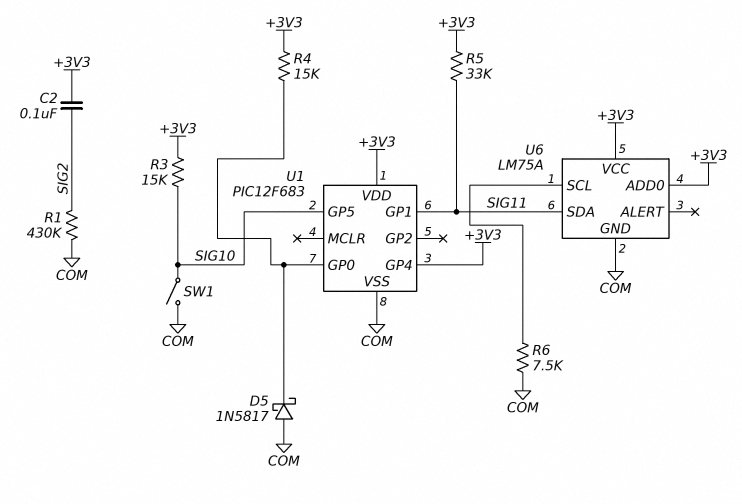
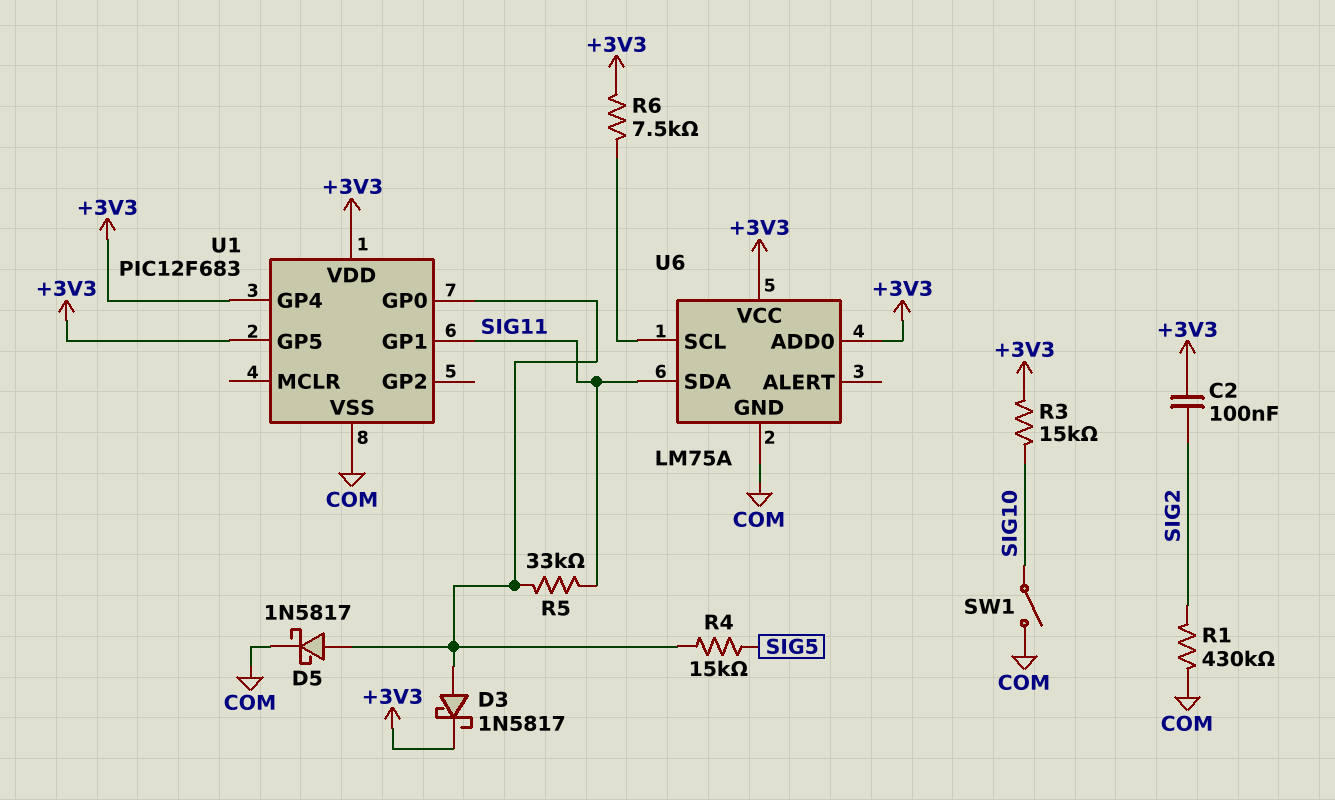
D3: none -> schottky 1N5817 (A U1/GP0, K +3V3)
D5: schottky 1N5817 (A COM, K U1/GP0) -> schottky 1N5817 (A U1/GP0, K COM)
R4: 15k (+3V3, U1/GP0) -> 15k (SIG5, U1/GP0)
R5: 33k (+3V3, SIG11) -> 33k (SIG11, U1/GP0)
R6: 7.5k (COM, U6/SCL) -> 7.5k (+3V3, U6/SCL)
U1 pin GP5: SIG10 -> +3V3

